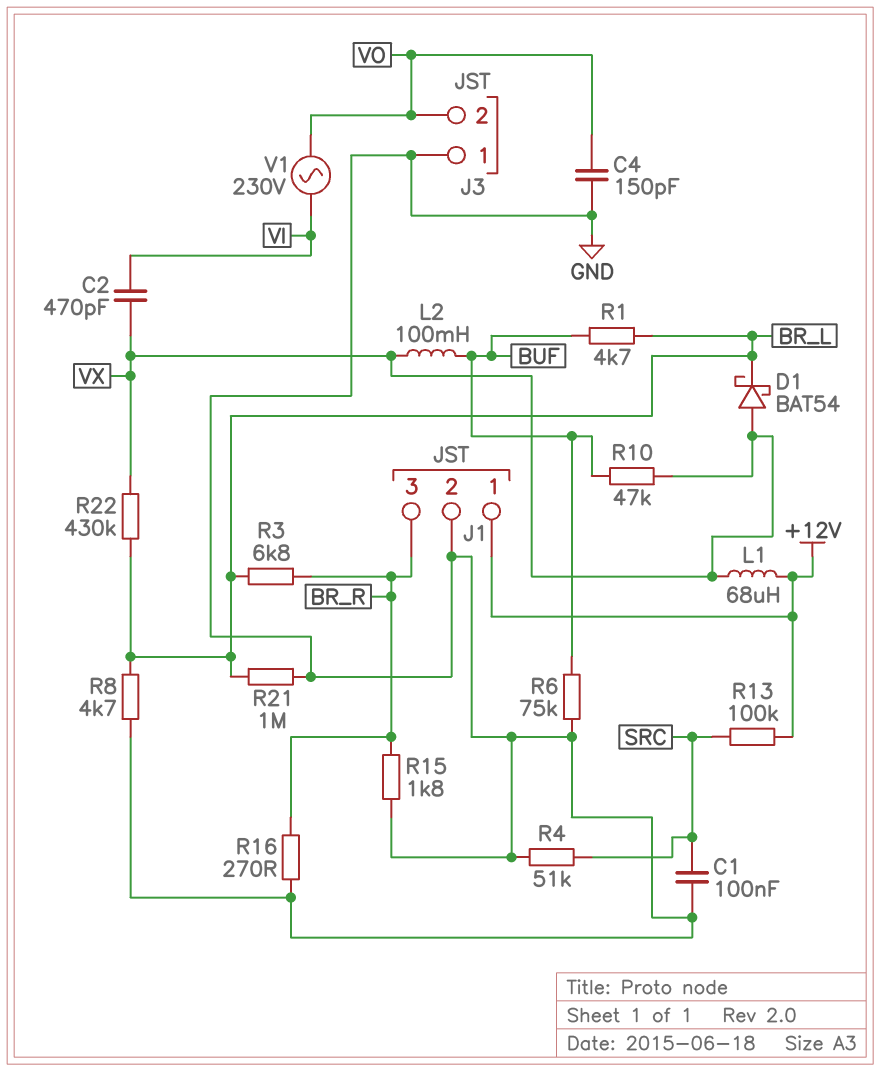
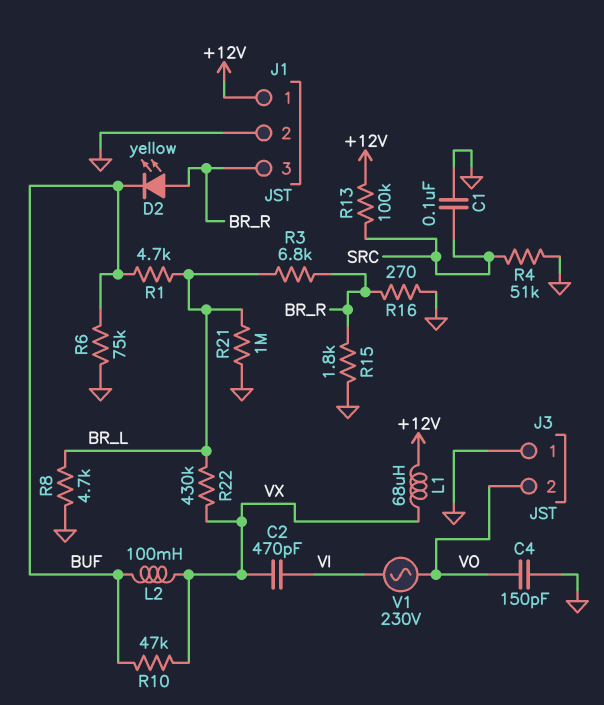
D1: schottky BAT54 (A VX, K BR_L) -> none
D2: none -> LED yellow (A BR_R, K BUF)

